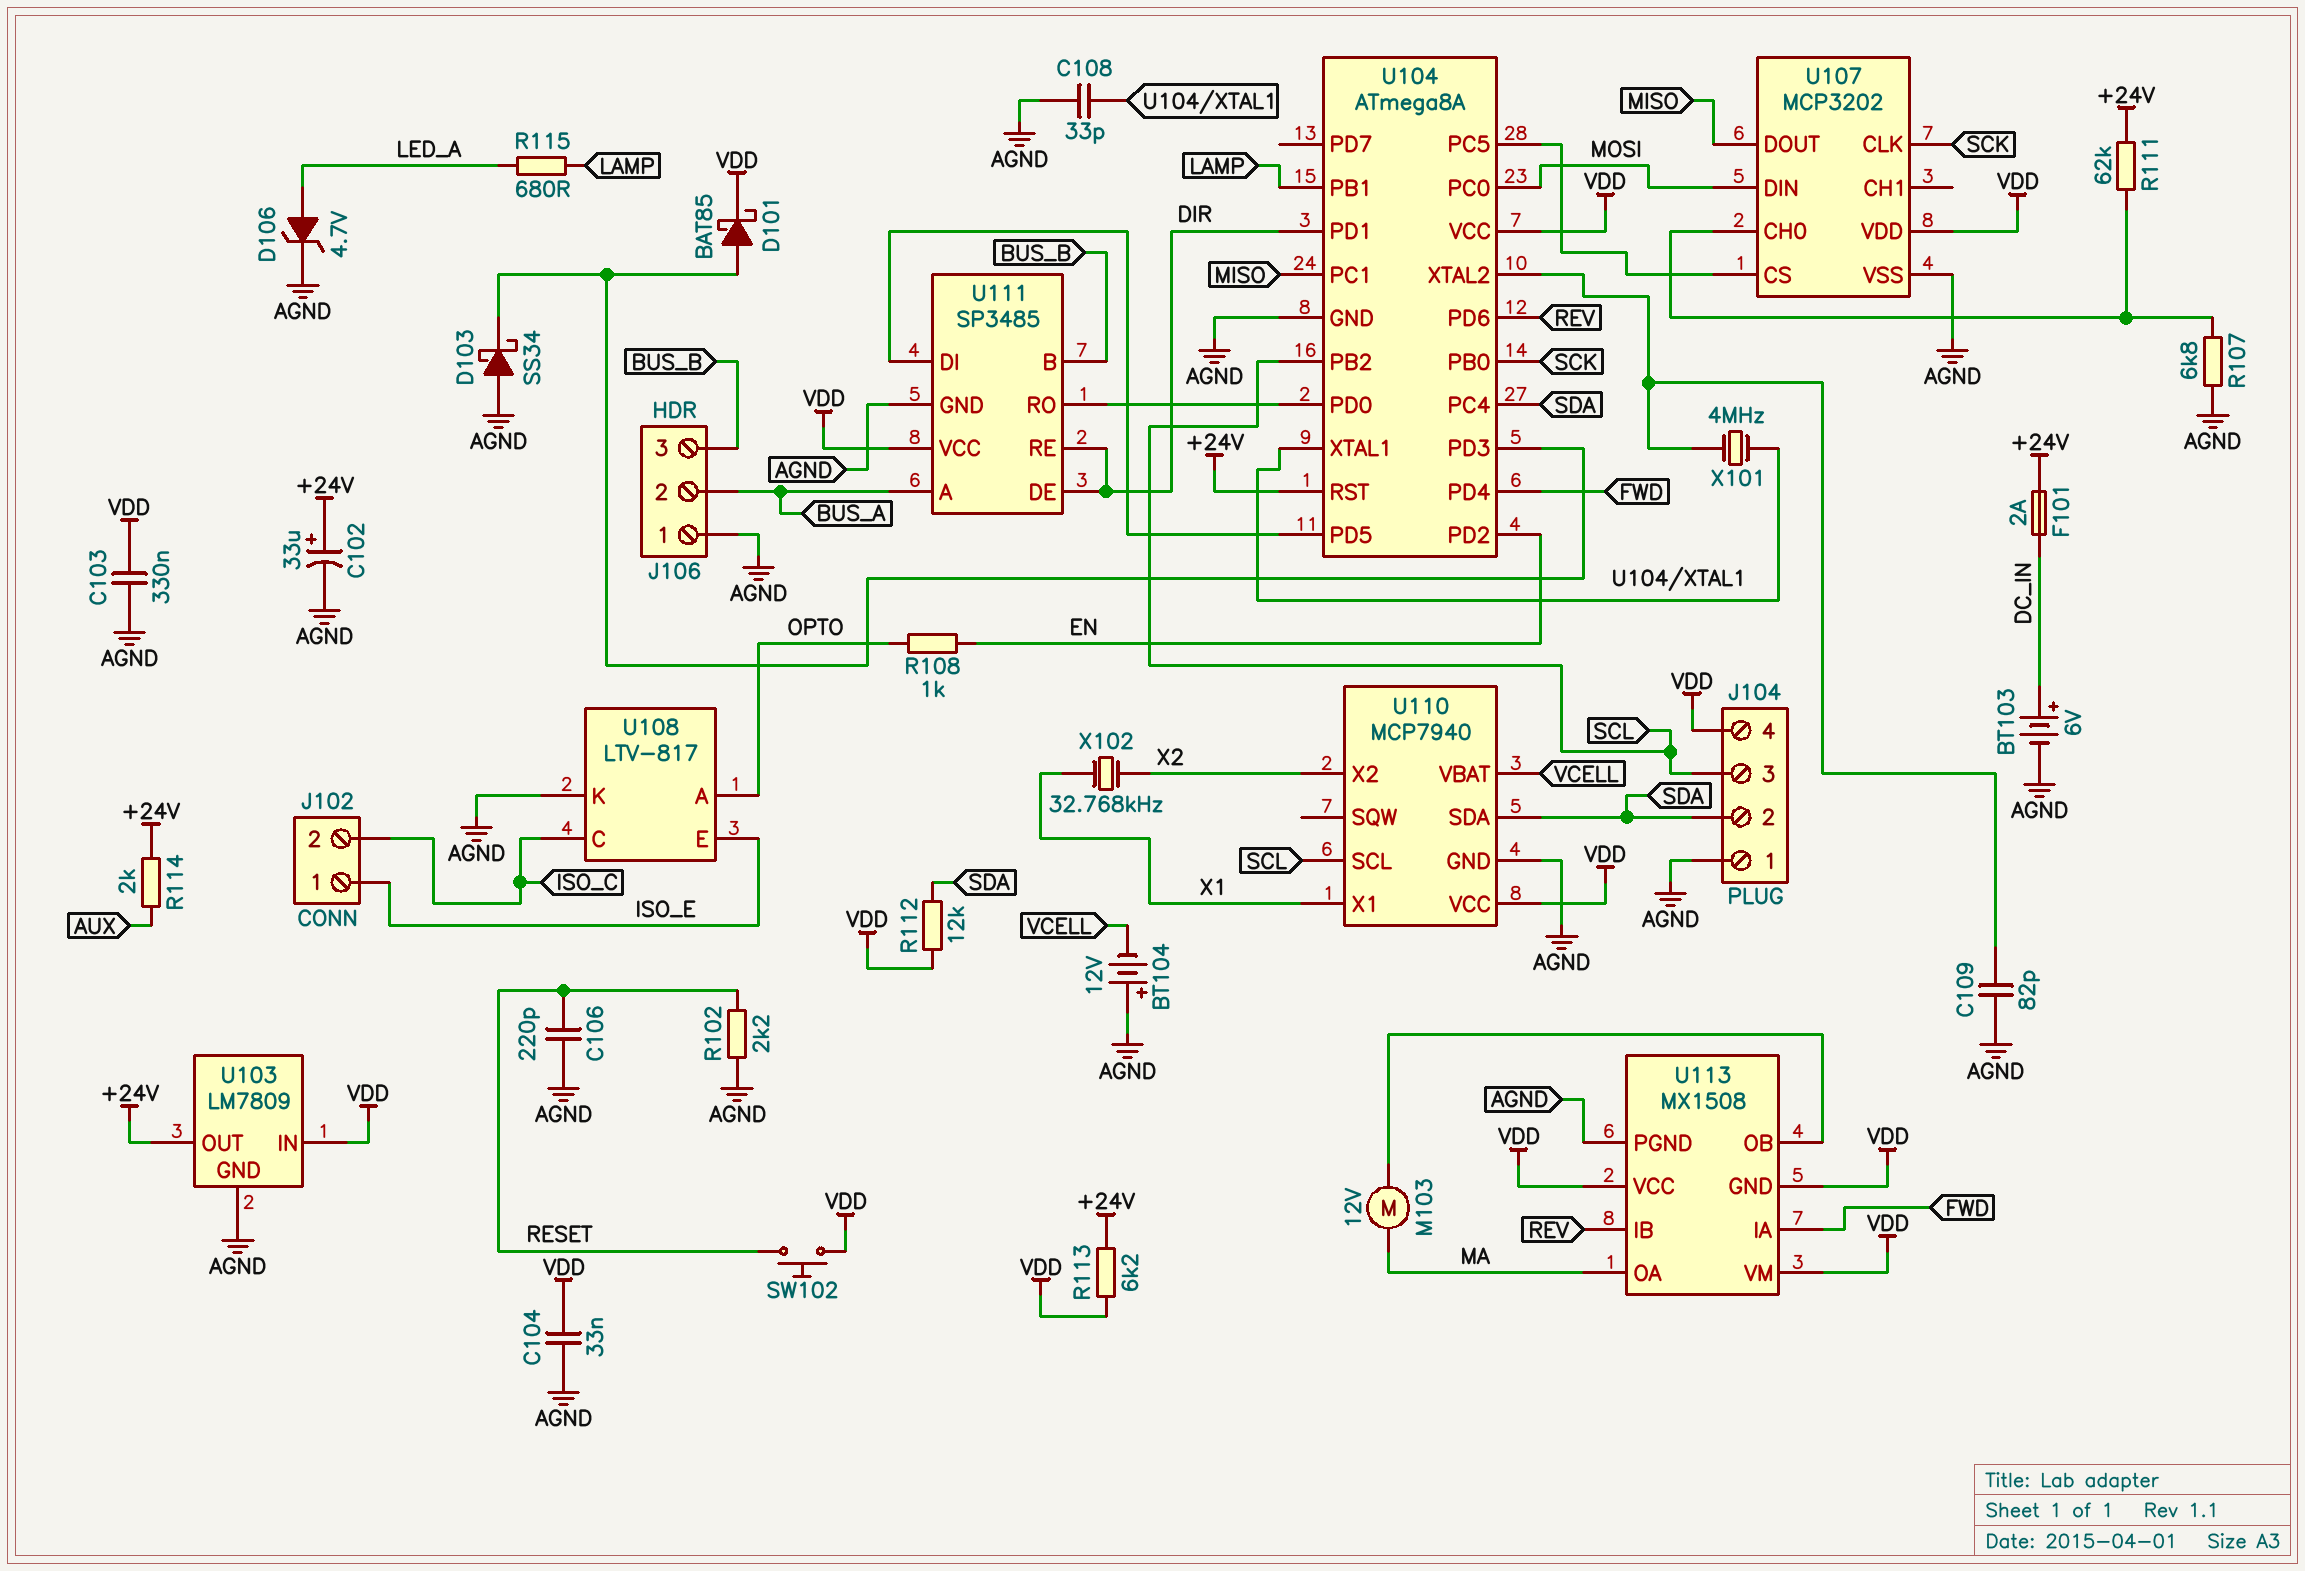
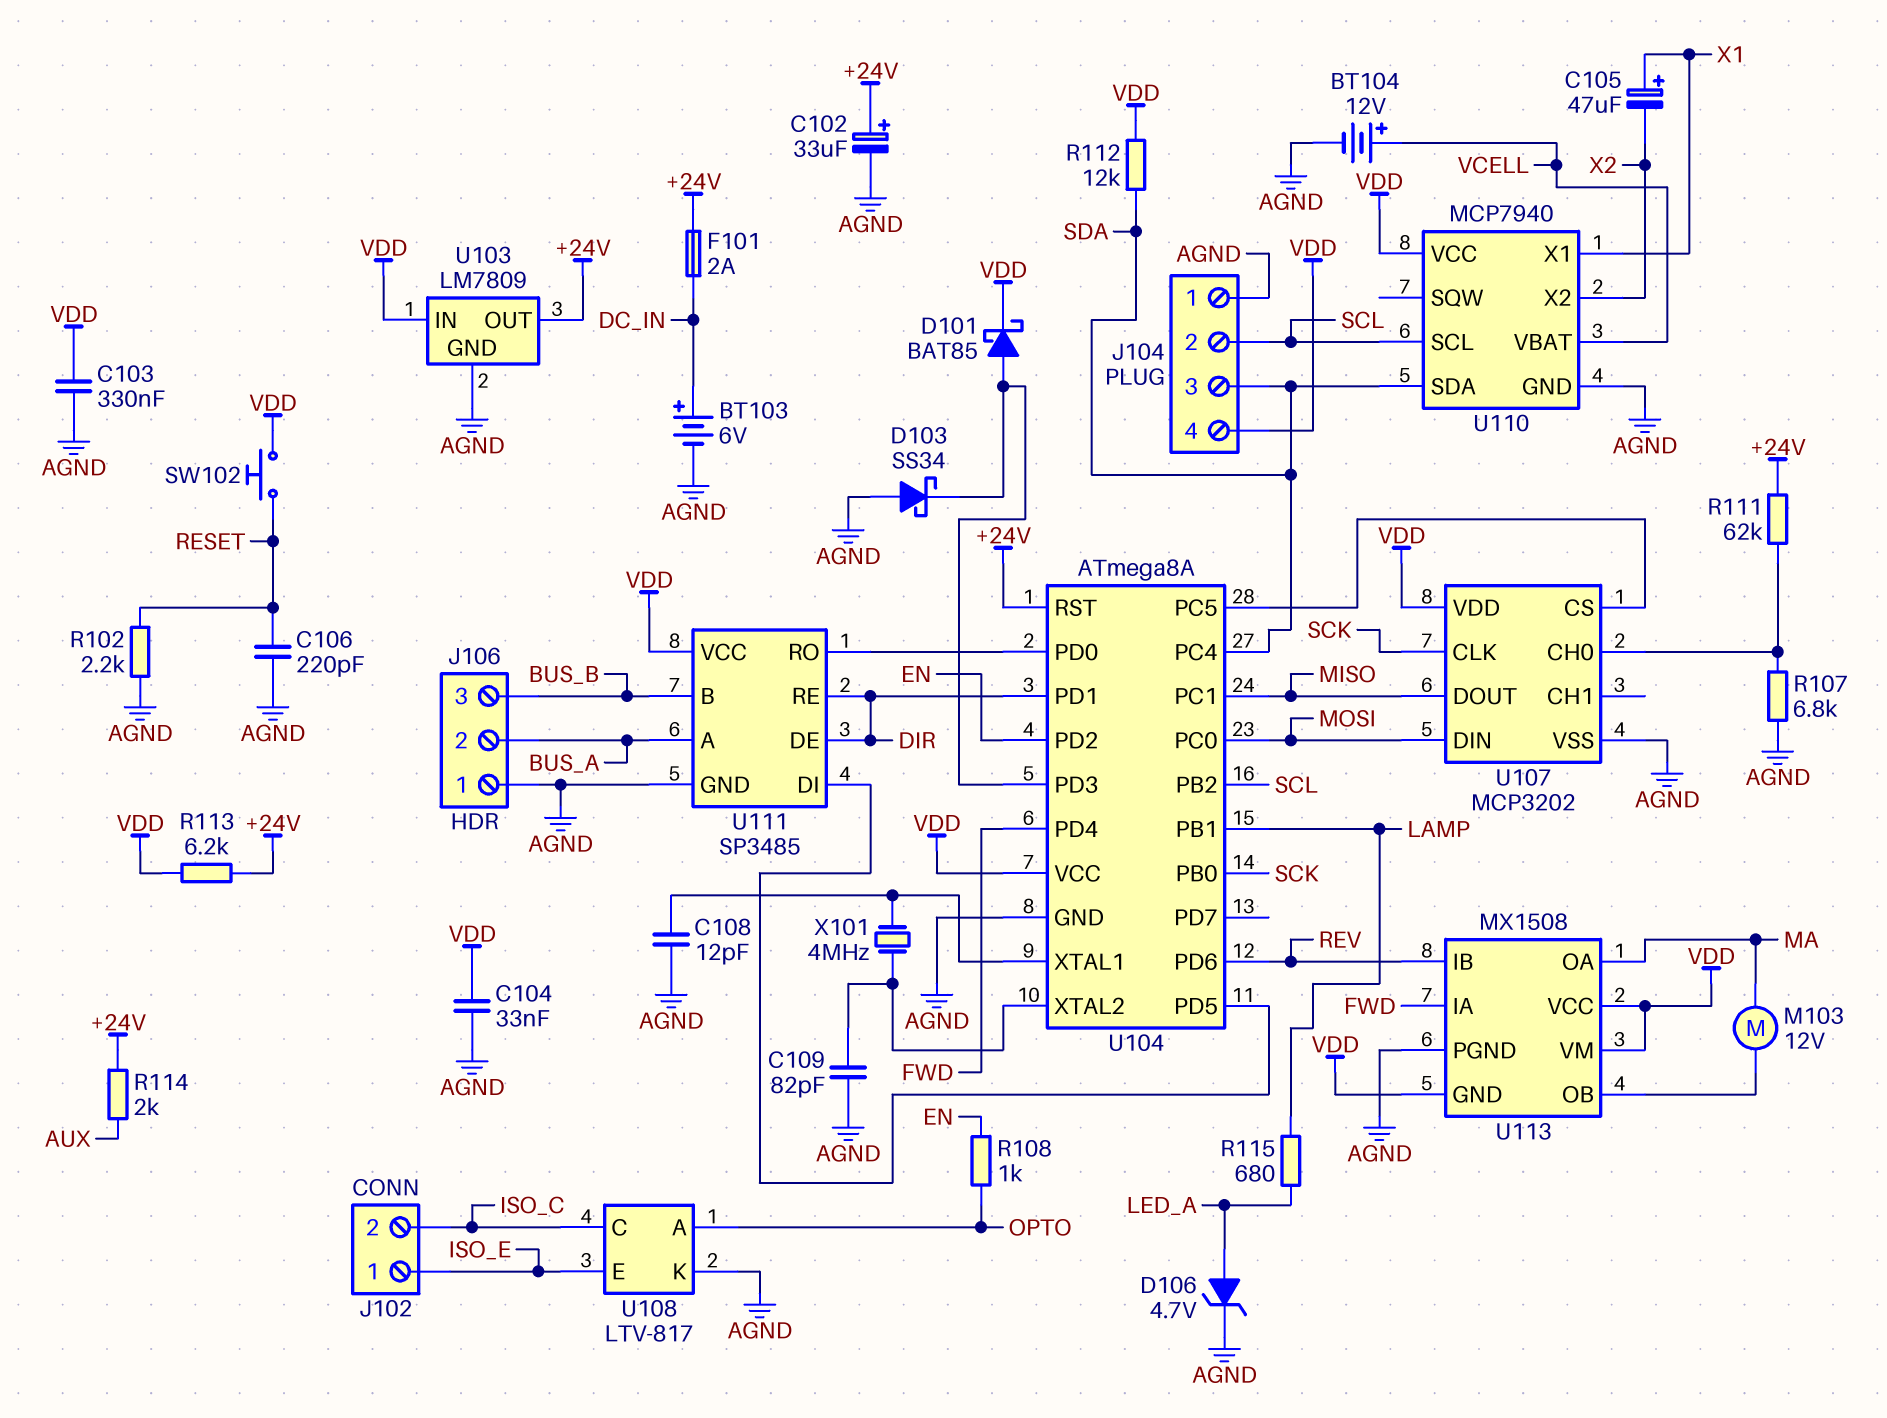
BT104: 12V (plus AGND, minus VCELL) -> 12V (plus VCELL, minus AGND)
C105: none -> 47uF (plus X1, minus X2)
C108: 33pF (AGND, U104/XTAL1) -> 12pF (AGND, U104/XTAL1)
J104 pin 2: SDA -> SCL
J104 pin 3: SCL -> SDA
X102: 32.768kHz (X1, X2) -> none

